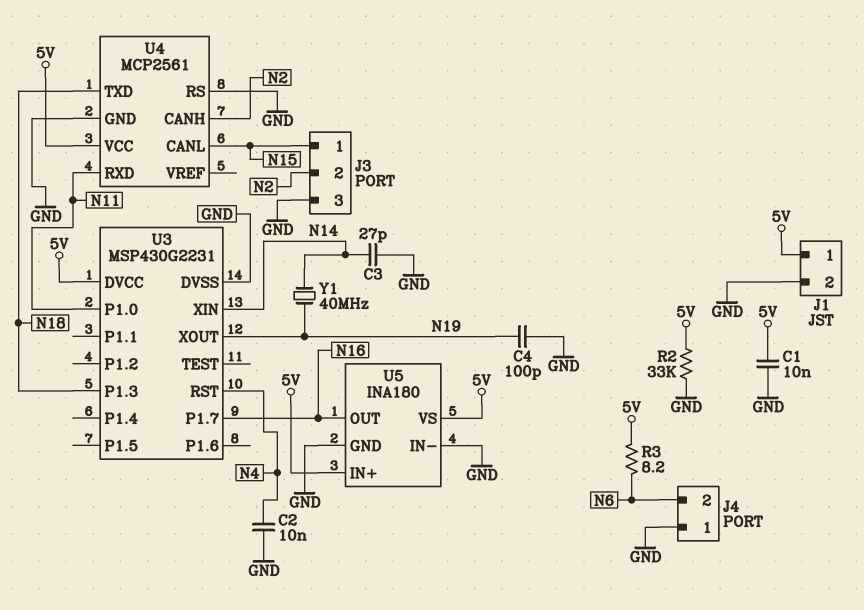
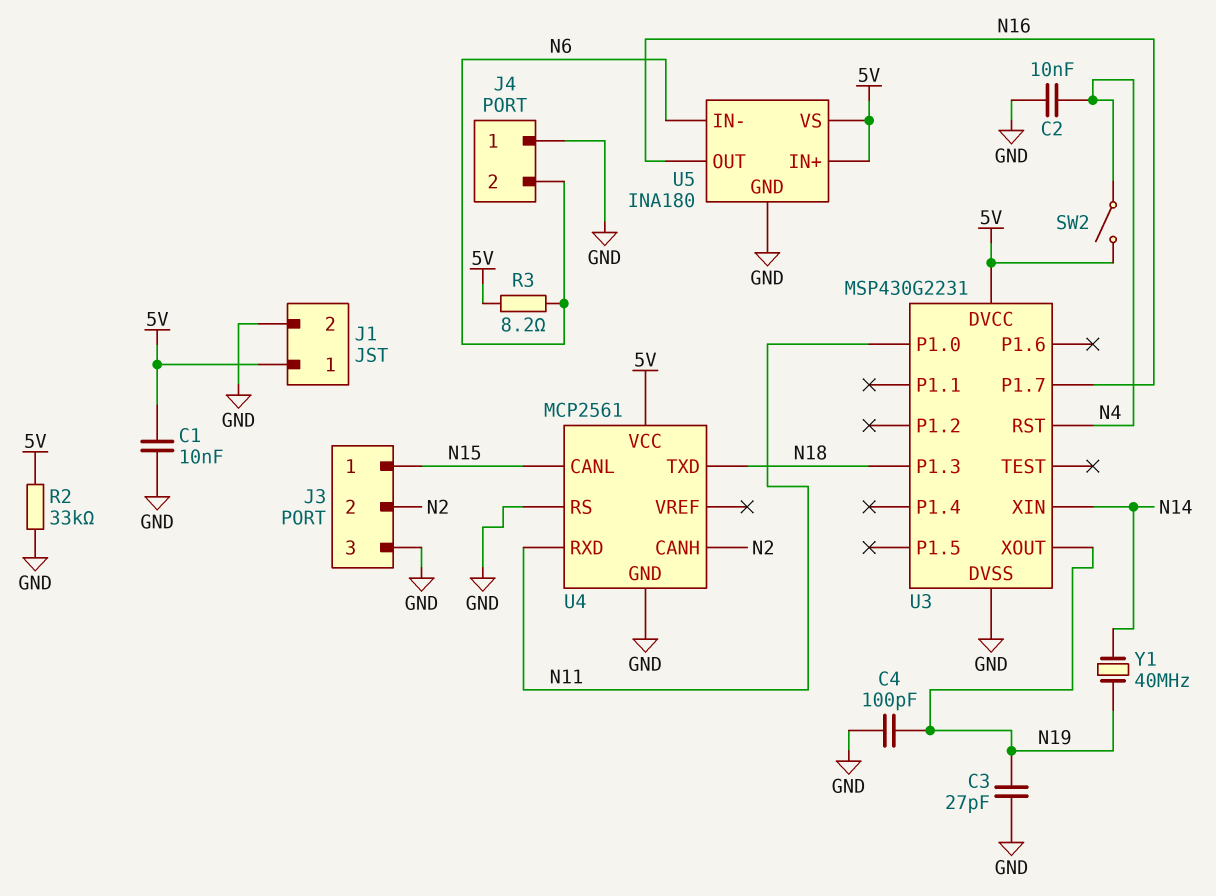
C3: 27pF (GND, N14) -> 27pF (GND, N19)
SW2: none -> switch (5V, N4)
U5 pin IN-: GND -> N6

